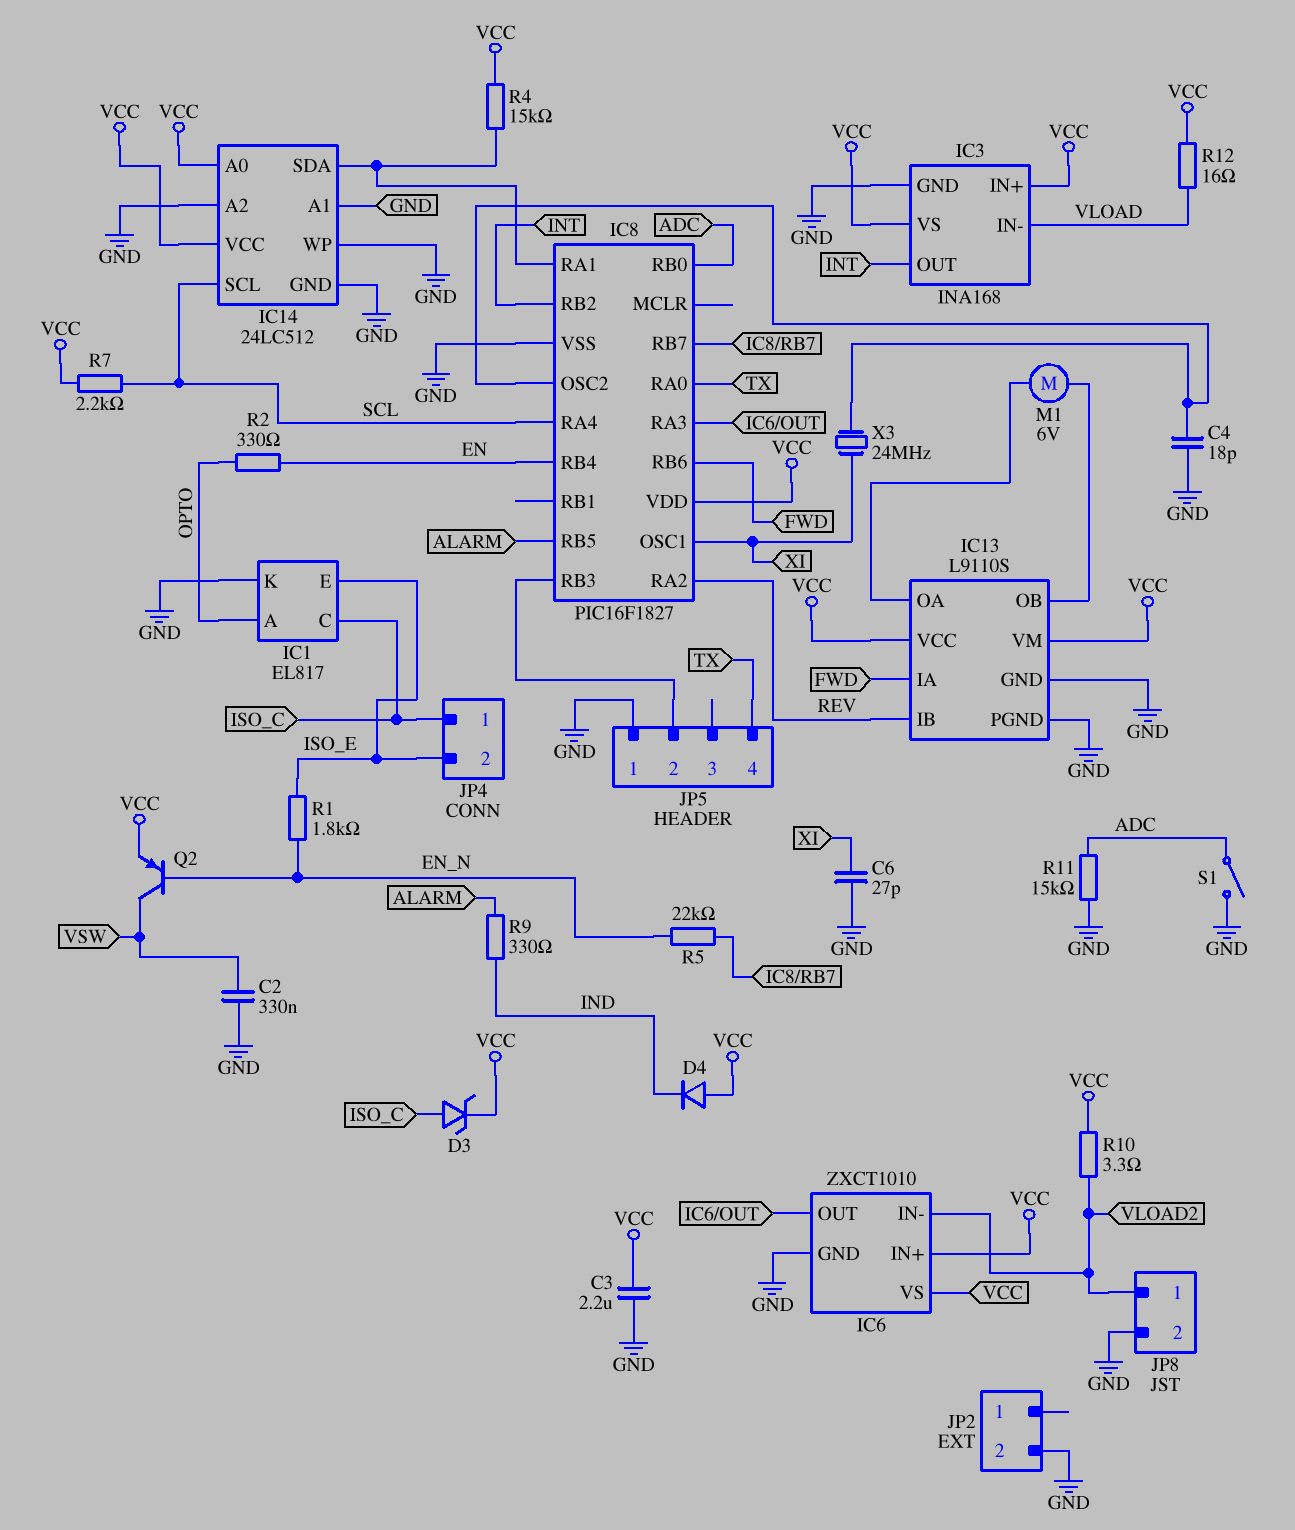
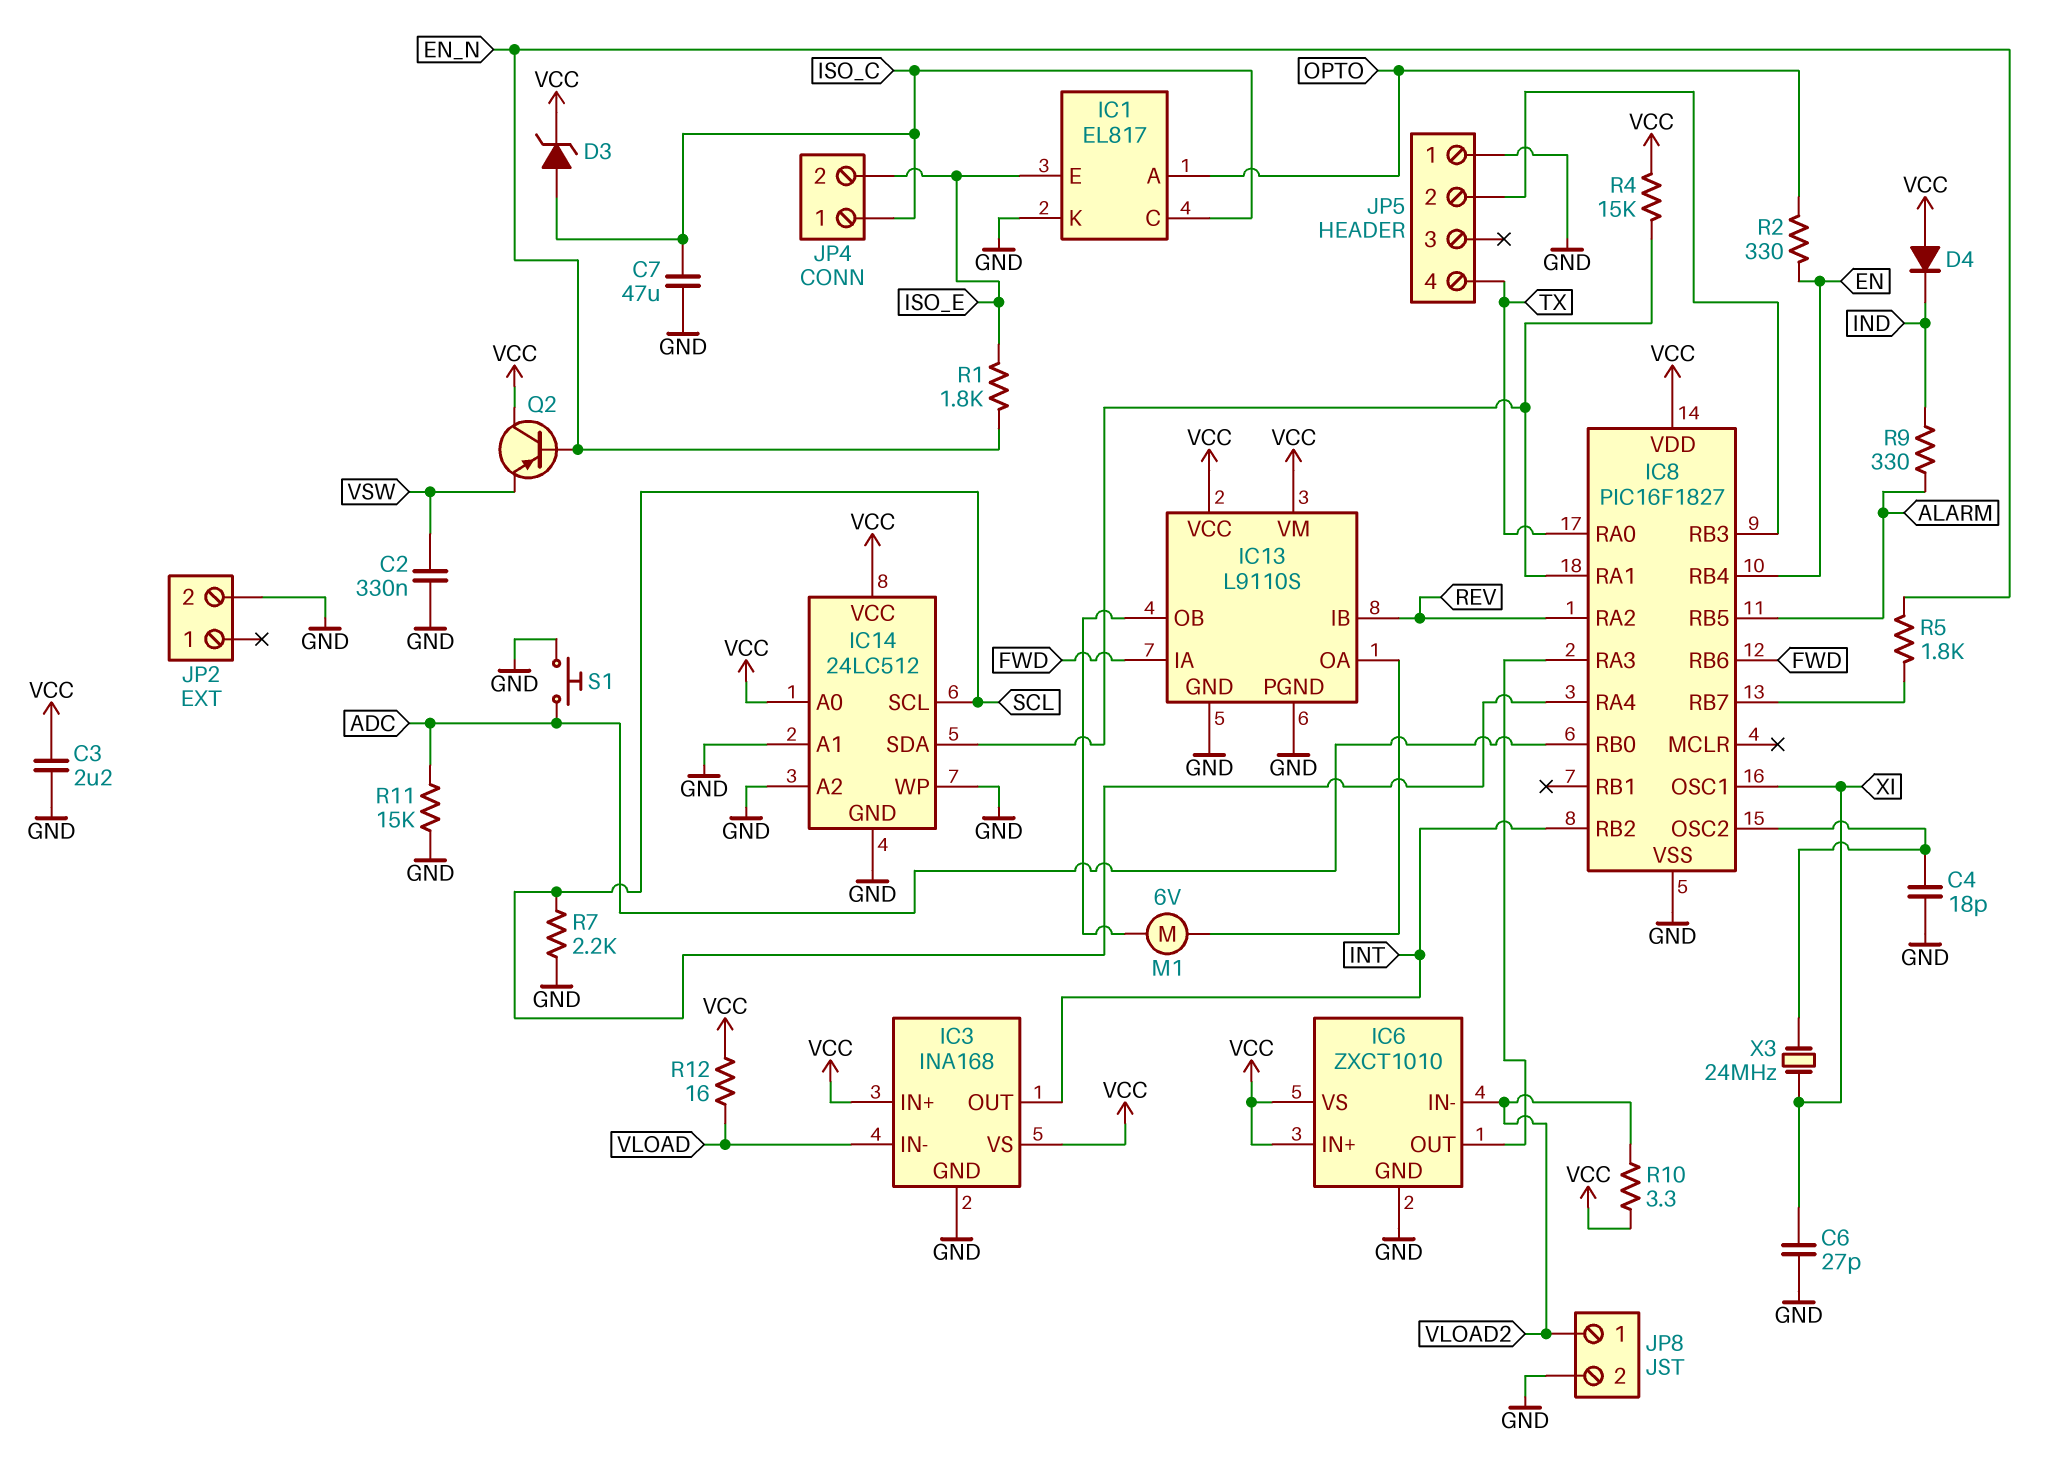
C7: none -> 47uF (GND, ISO_C)
Q2: PNP (B EN_N, C VSW, E VCC) -> PNP (B EN_N, C VCC, E VSW)
R5: 22k (EN_N, IC8/RB7) -> 1.8k (EN_N, IC8/RB7)
R7: 2.2k (SCL, VCC) -> 2.2k (GND, SCL)
S1: switch (ADC, GND) -> button (ADC, GND)

